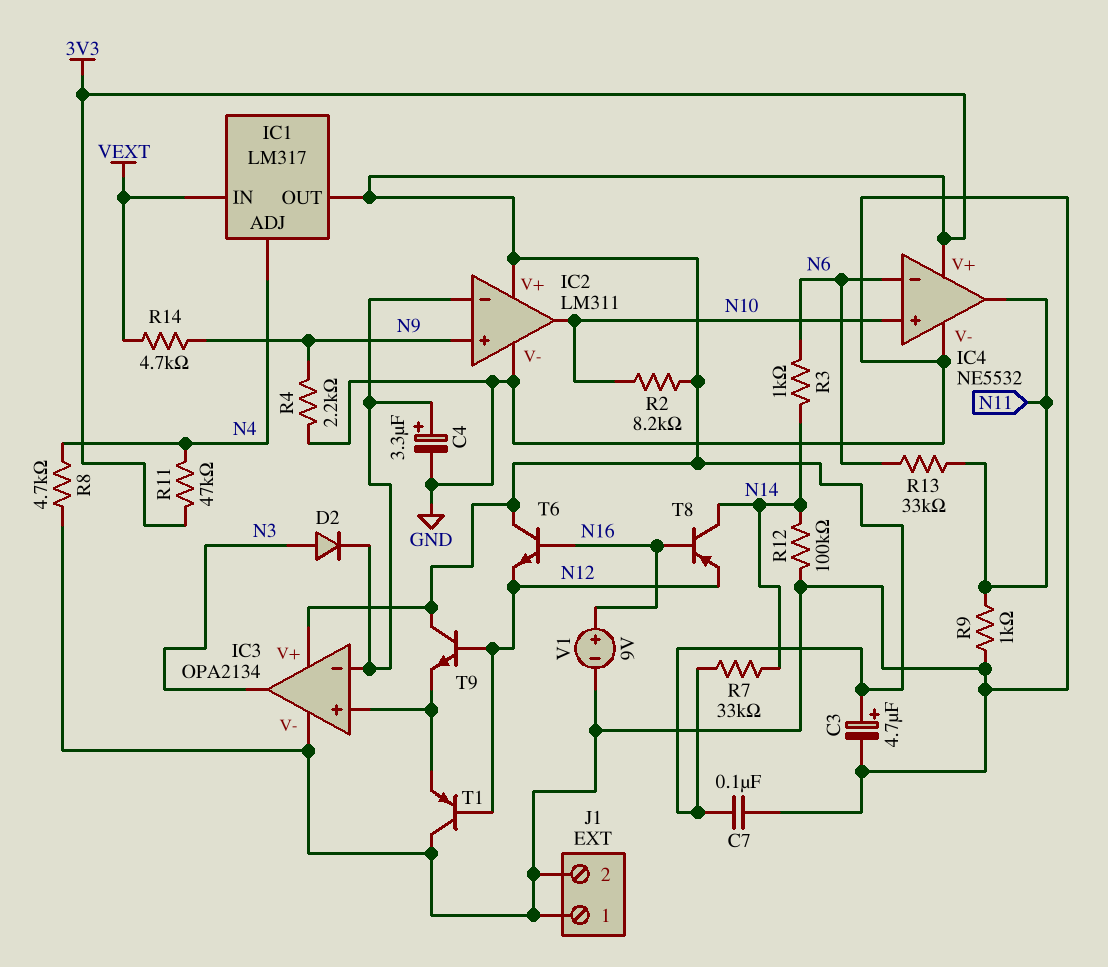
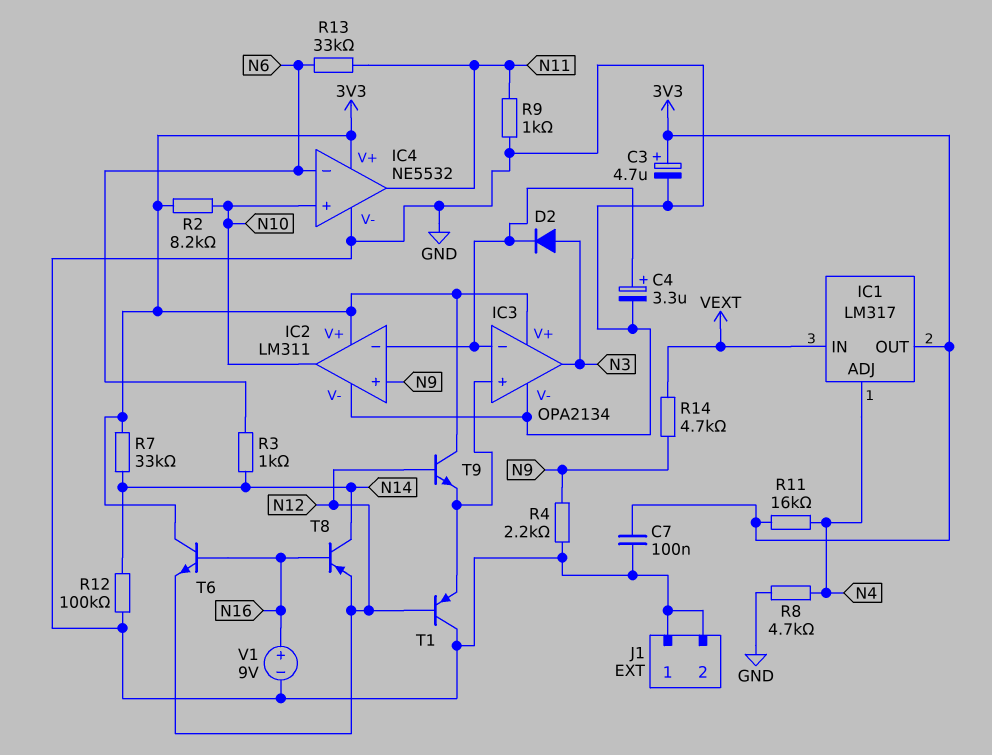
R11: 47k (3V3, N4) -> 16k (3V3, N4)

